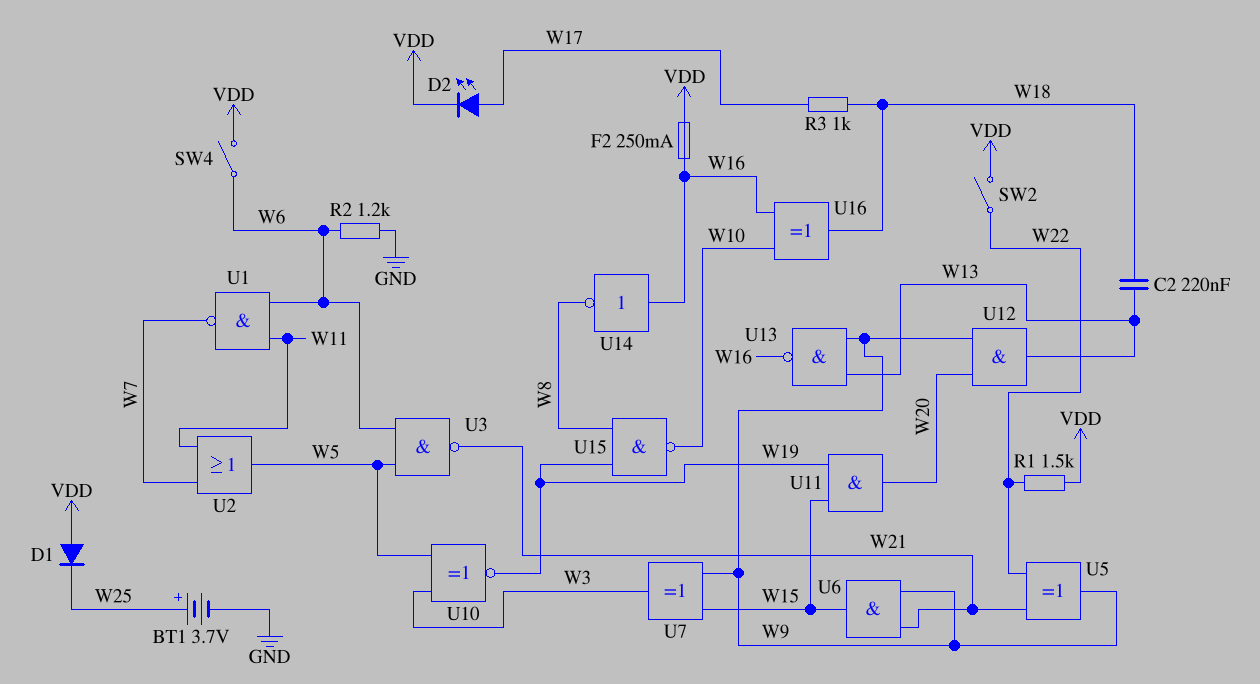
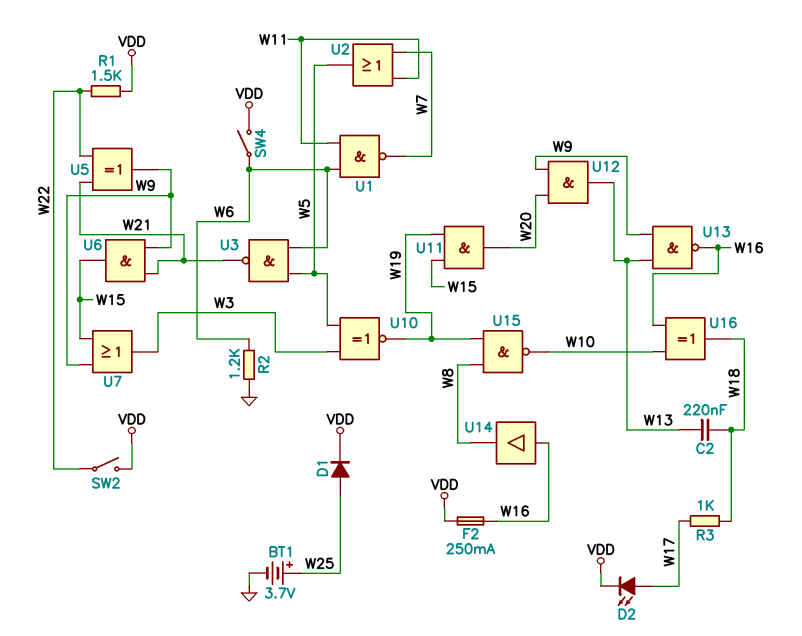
D1: diode (A VDD, K W25) -> diode (A W25, K VDD)
U7: XOR (in W9, in W15, out W3) -> OR (in W9, in W15, out W3)
U14: NOT (in W16, out W8) -> buffer (in W16, out W8)

